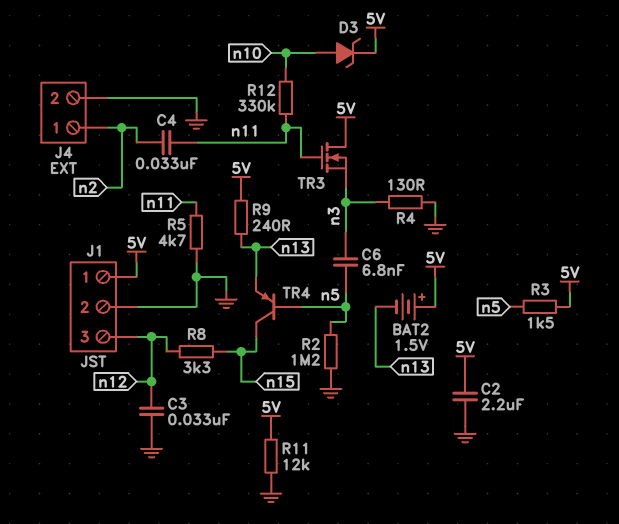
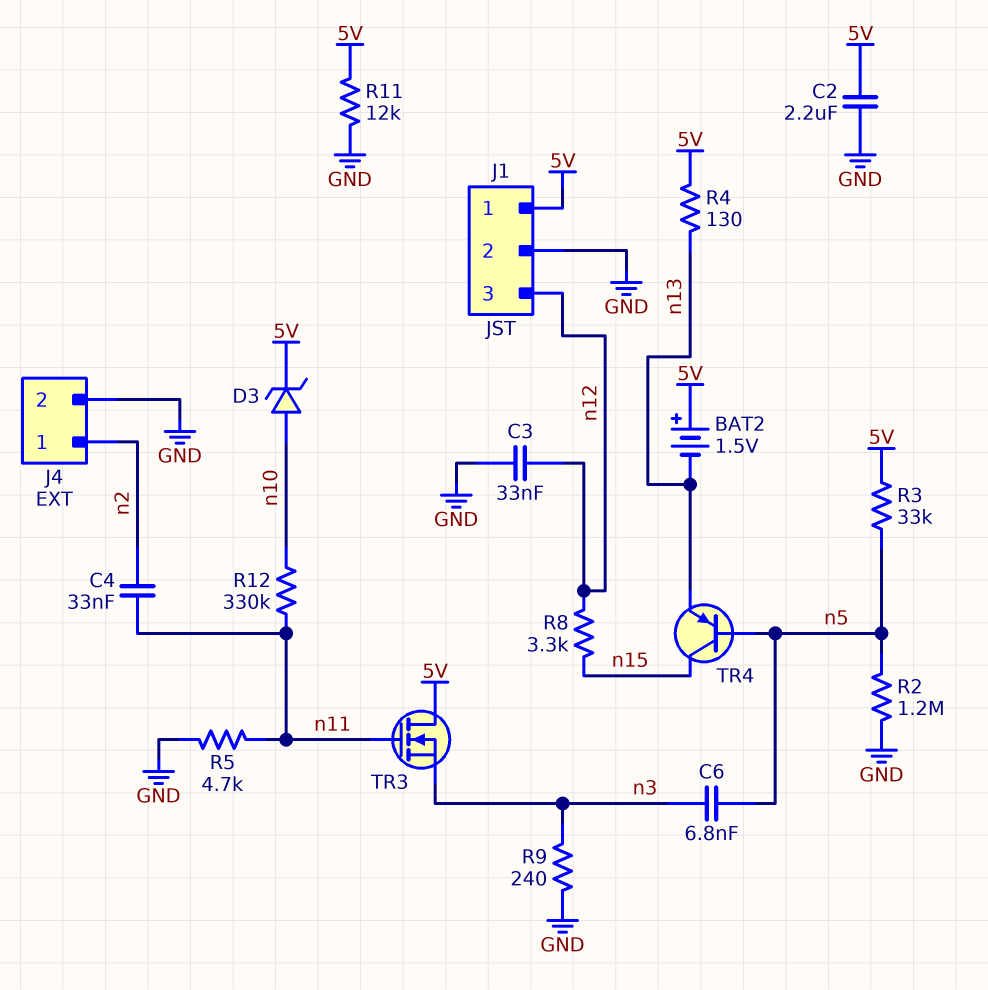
R3: 1.5k (5V, n5) -> 33k (5V, n5)
R4: 130 (GND, n3) -> 130 (5V, n13)
R9: 240 (5V, n13) -> 240 (GND, n3)

